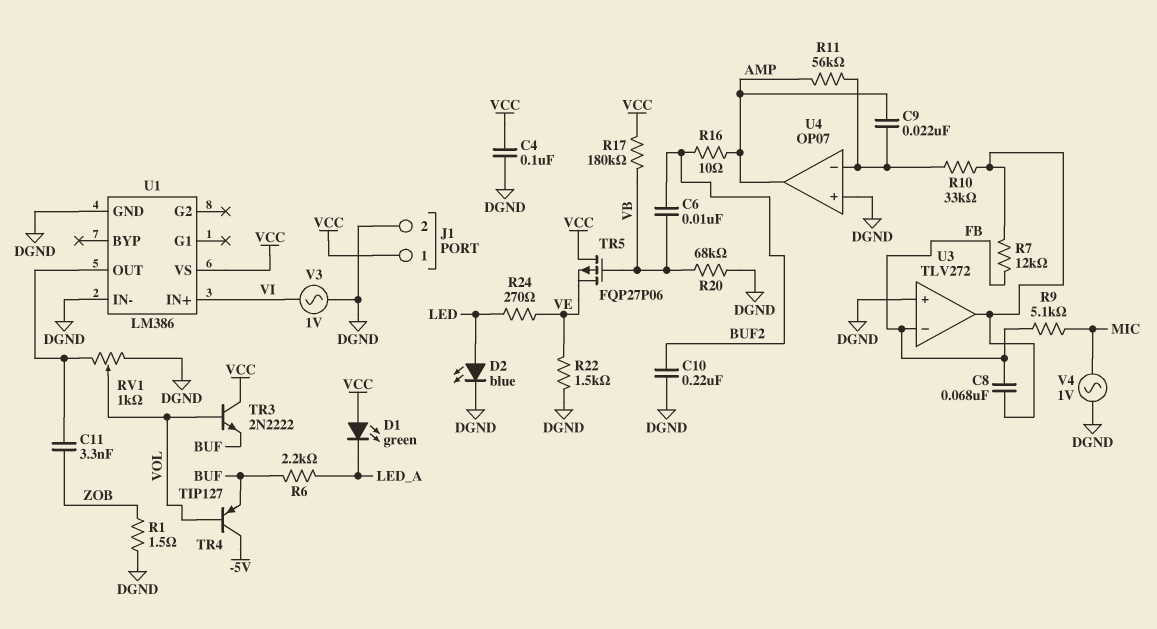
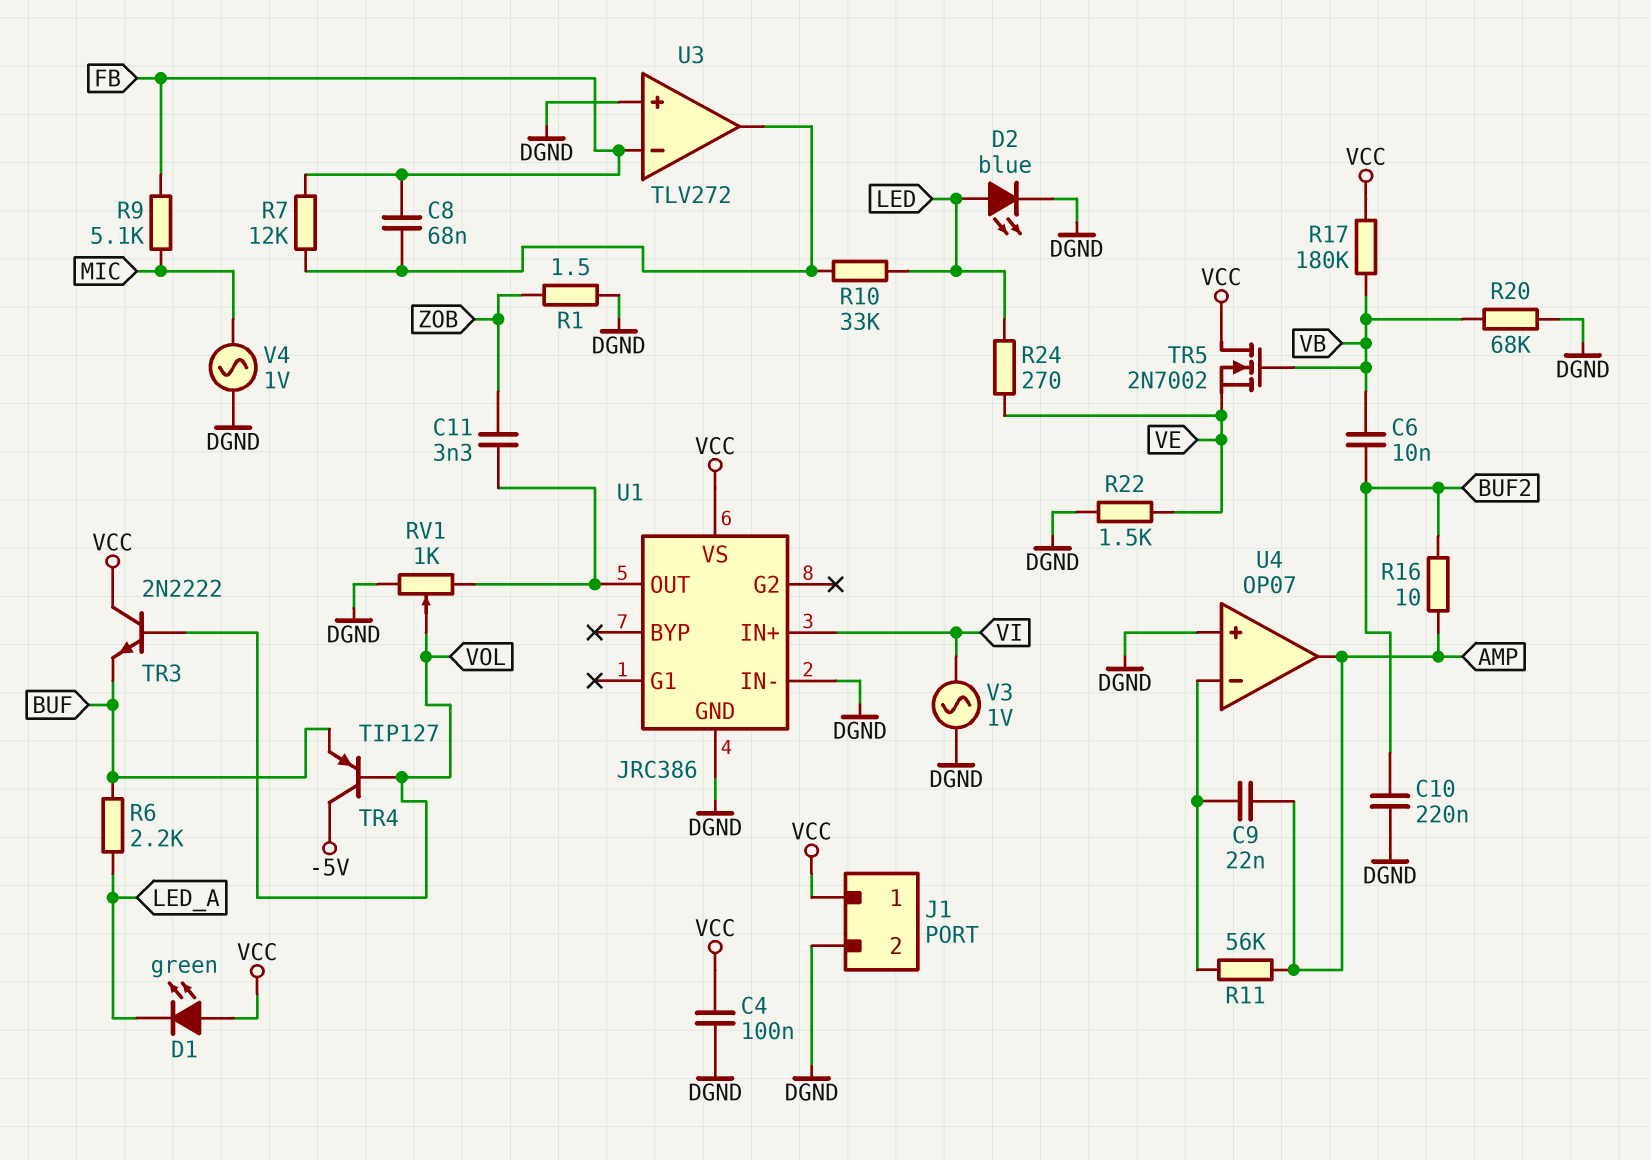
R10: 33k (U3/out, U4/in-) -> 33k (LED, U3/out)
TR5: PMOS FQP27P06 (G VB, D VCC, S VE) -> NMOS 2N7002 (G VB, D VCC, S VE)
U1: LM386 -> JRC386

